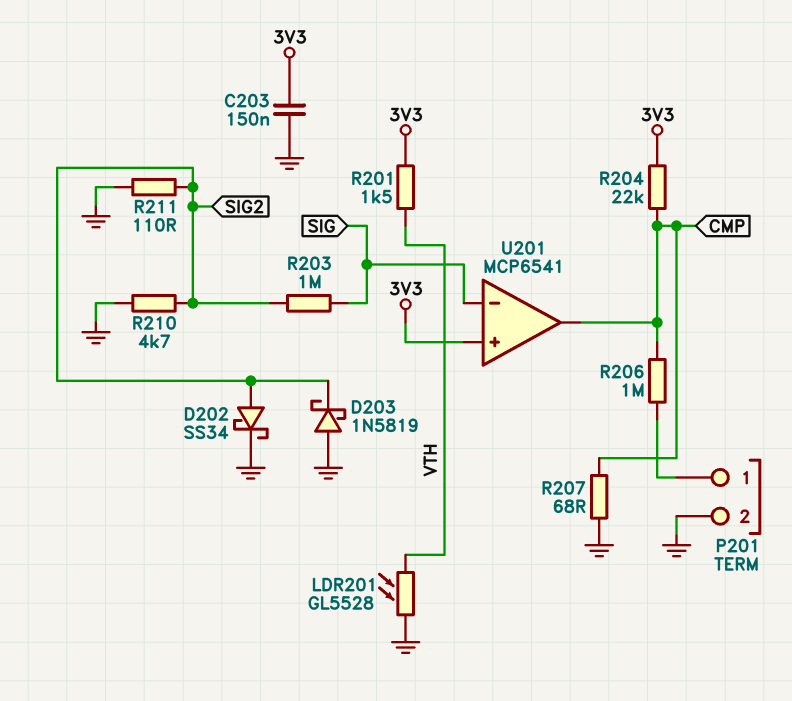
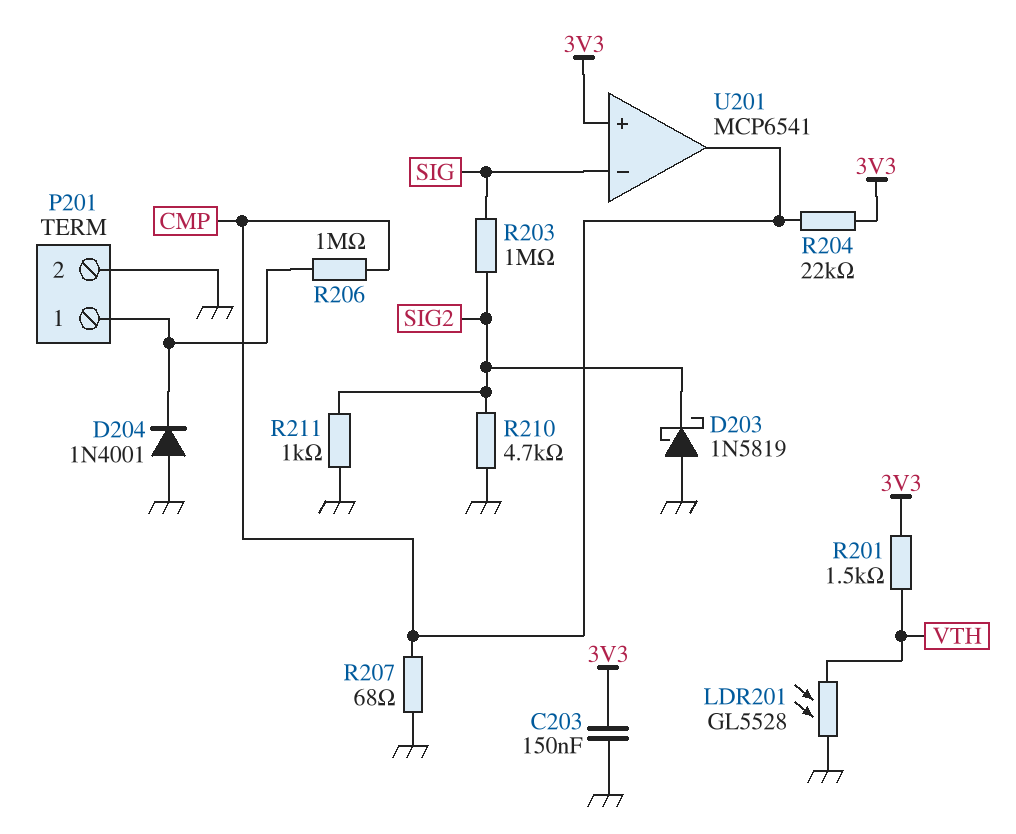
D202: schottky SS34 (A SIG2, K GND) -> none
D204: none -> diode 1N4001 (A GND, K P201/1)
R211: 110 (GND, SIG2) -> 1k (GND, SIG2)

